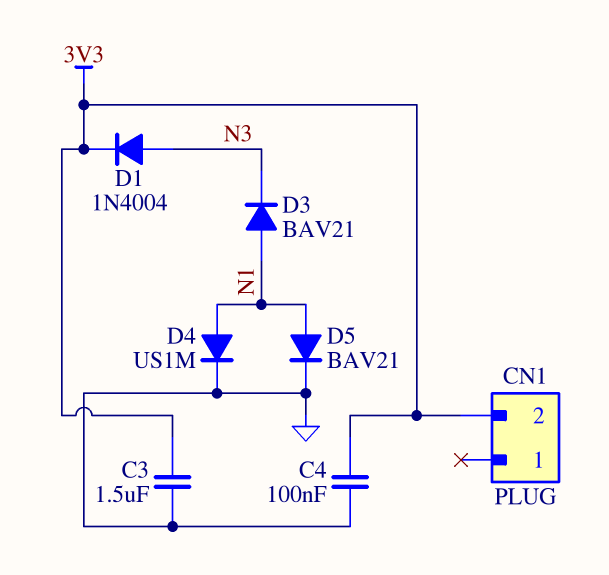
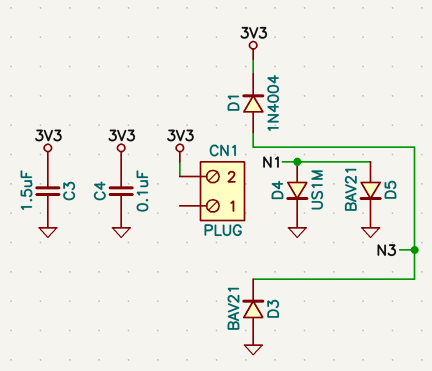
D3: diode BAV21 (A N1, K N3) -> diode BAV21 (A GND, K N3)

